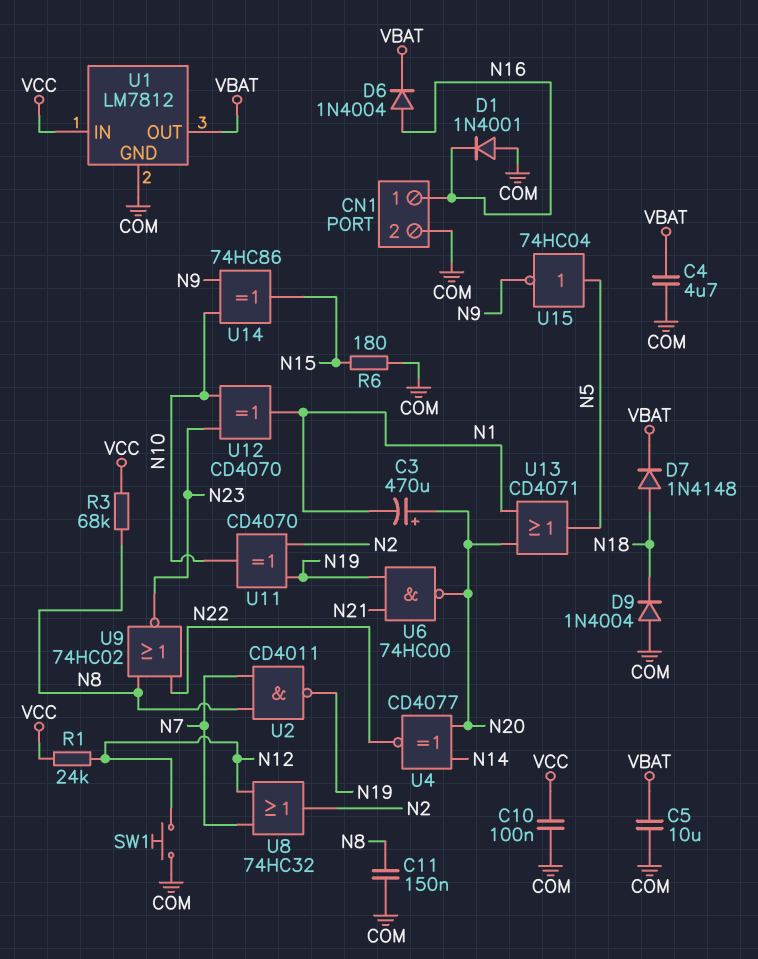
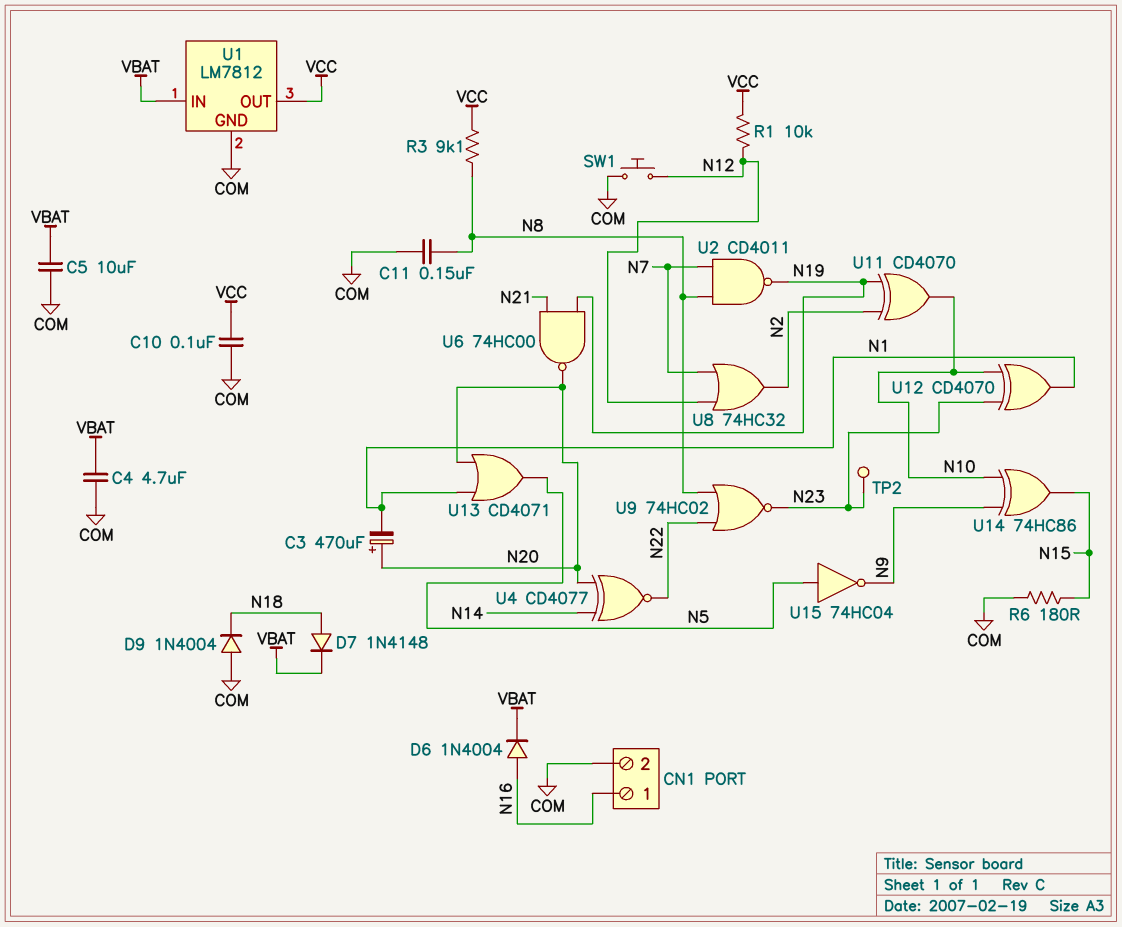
D1: diode 1N4001 (A COM, K N16) -> none
R1: 24k (N12, VCC) -> 10k (N12, VCC)
R3: 68k (N8, VCC) -> 9.1k (N8, VCC)
TP2: none -> test point (N23)
U1 pin IN: VCC -> VBAT
U1 pin OUT: VBAT -> VCC

